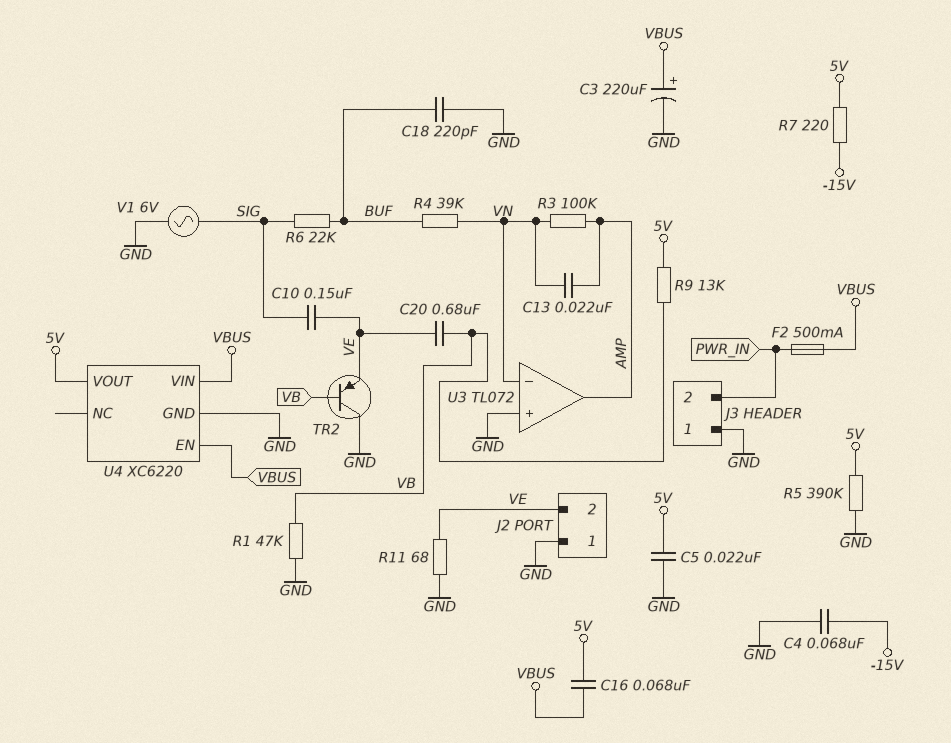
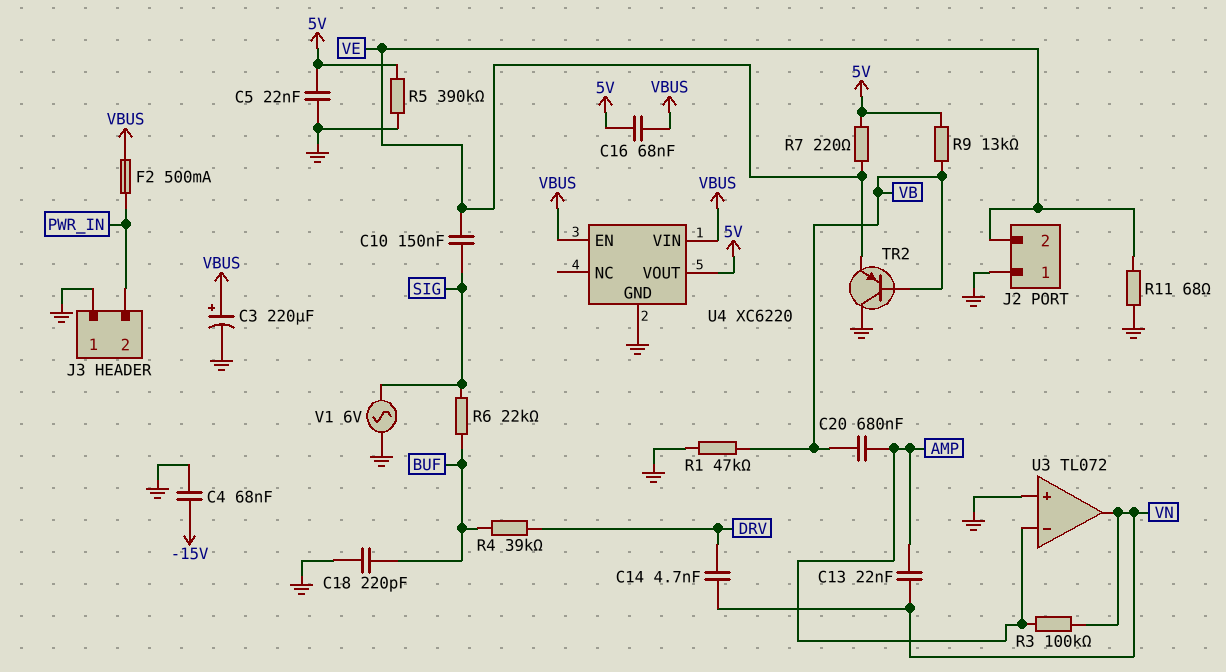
C14: none -> 4.7nF (DRV, VN)
C20: 680nF (VB, VE) -> 680nF (AMP, VB)
R4: 39k (BUF, VN) -> 39k (BUF, DRV)
R7: 220 (-15V, 5V) -> 220 (5V, VE)
U3 pin in-: VN -> AMP
U3 pin out: AMP -> VN

